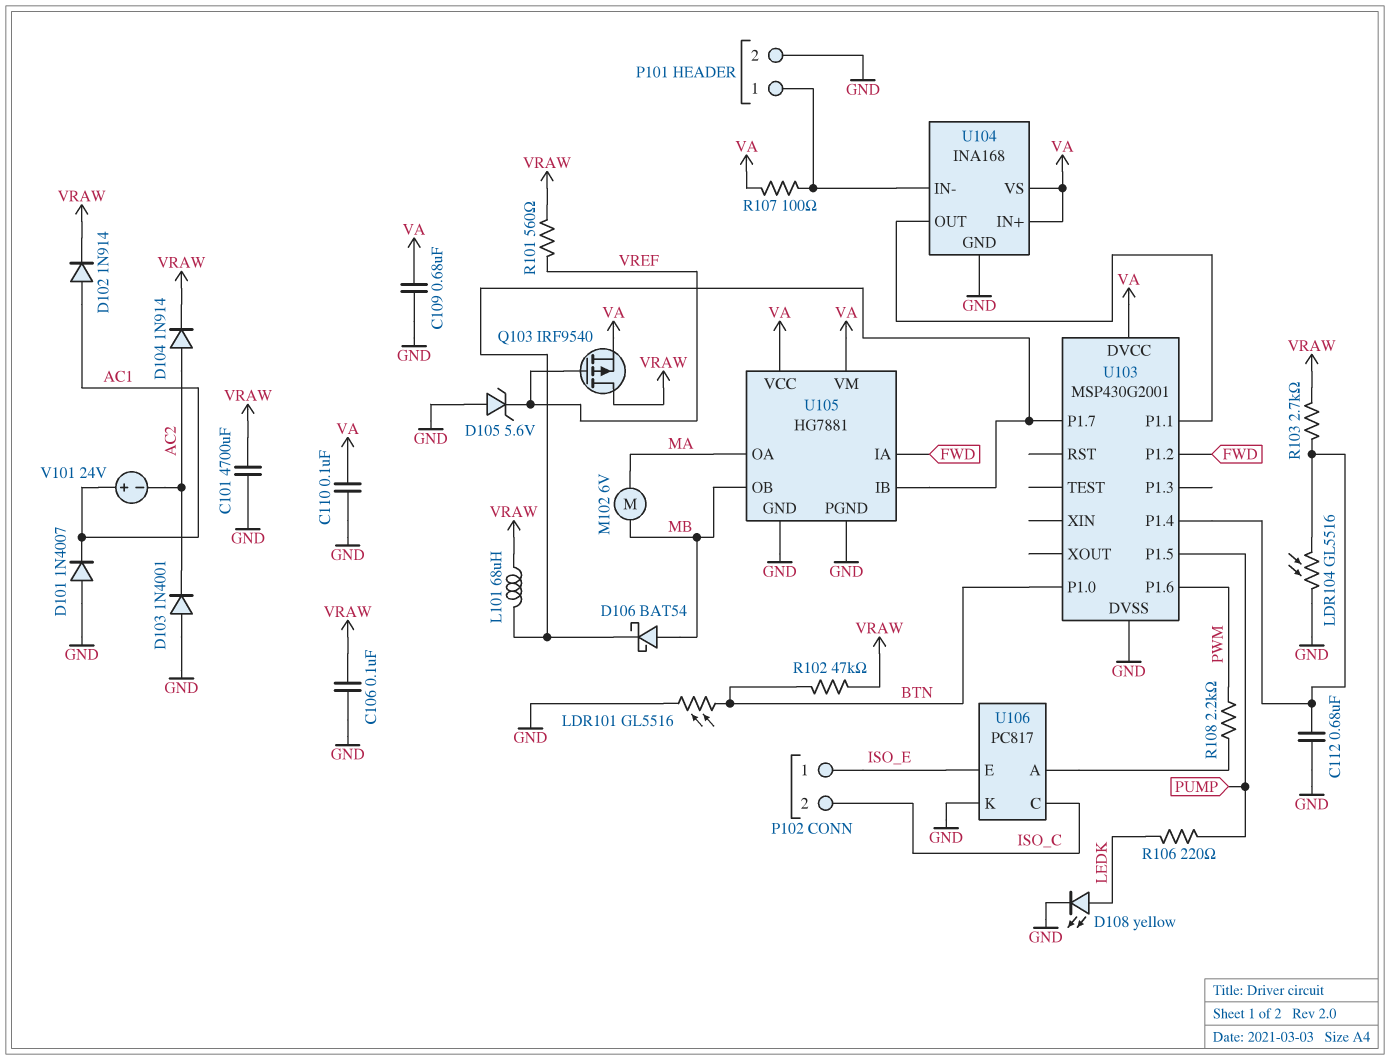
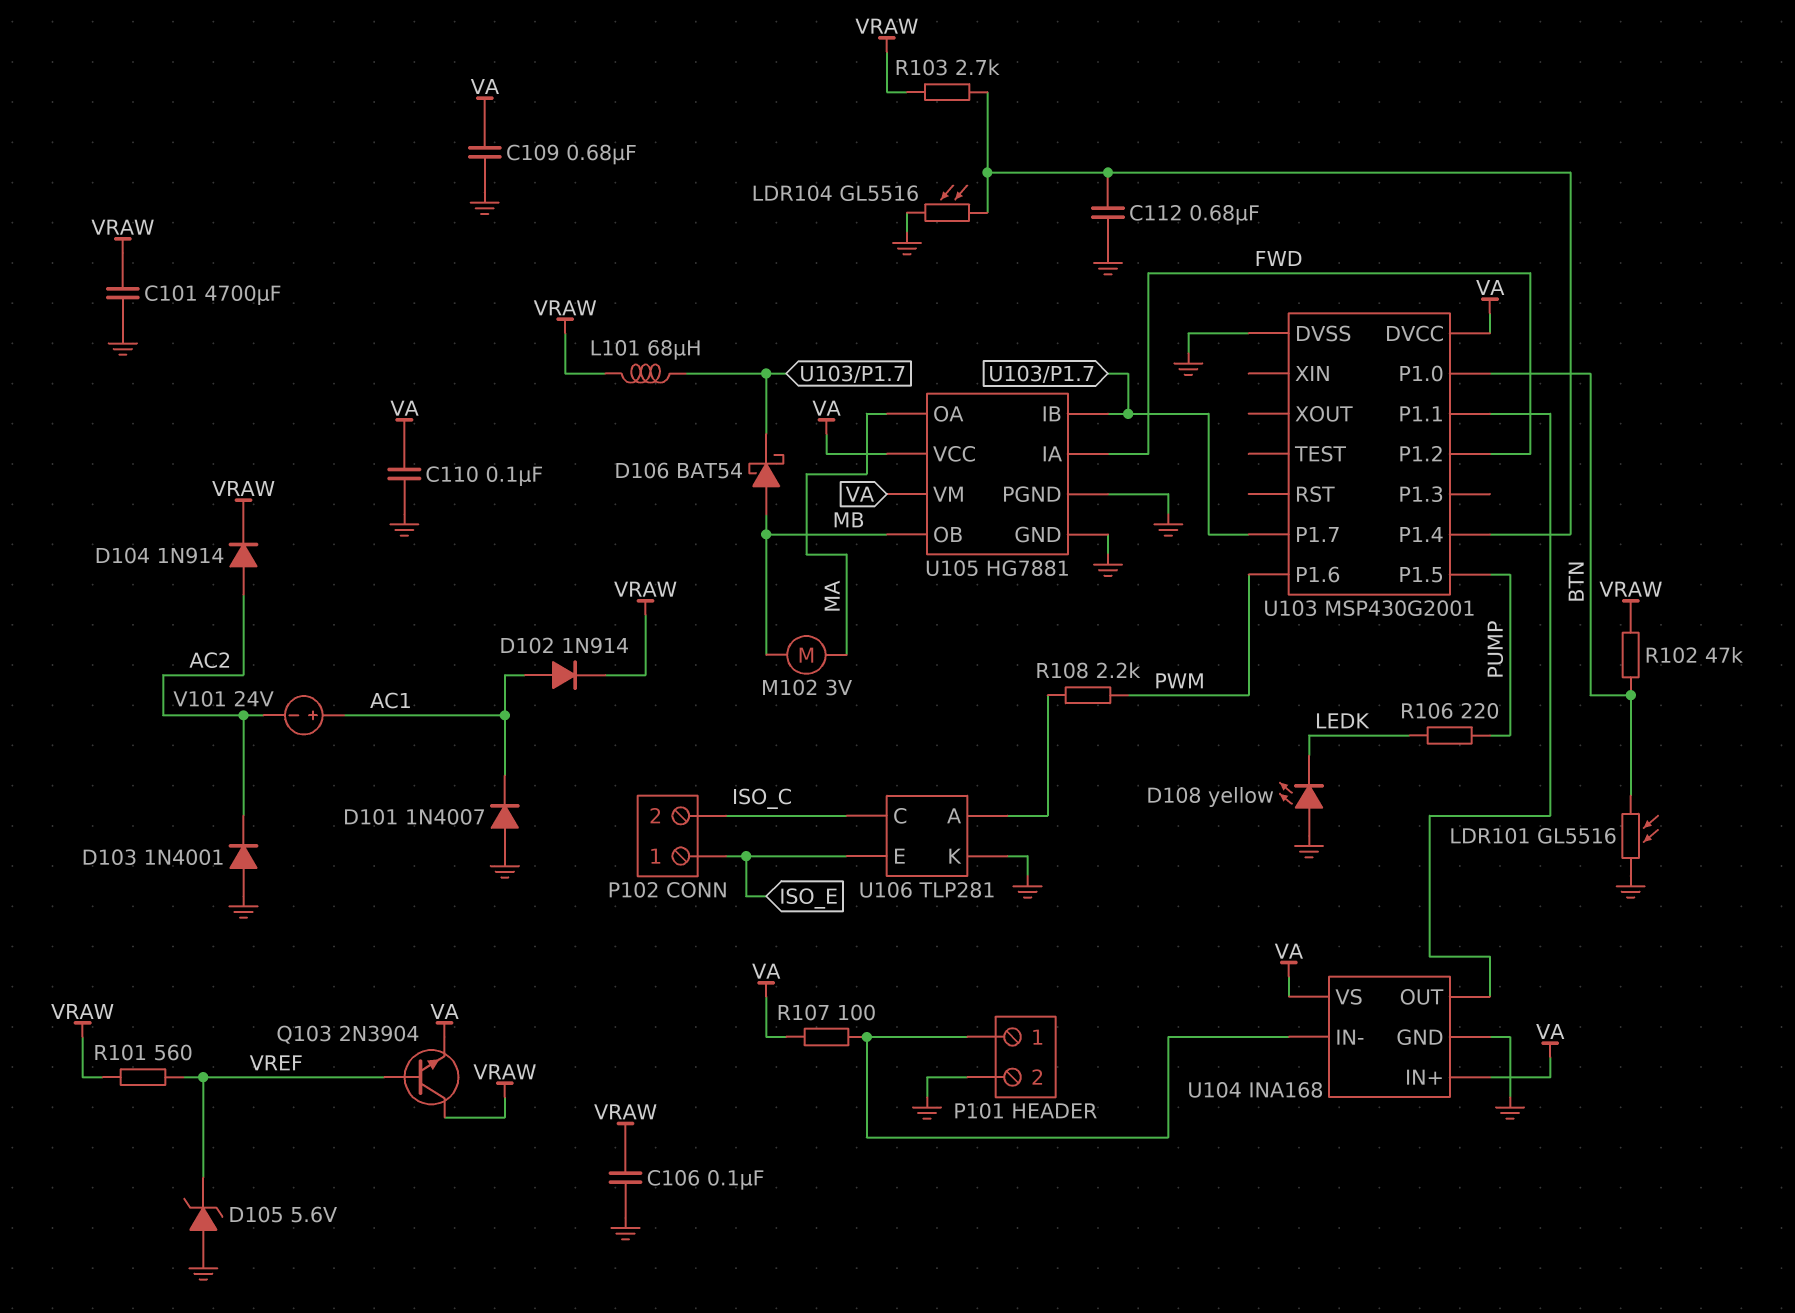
D108: LED yellow (A LEDK, K GND) -> LED yellow (A GND, K LEDK)
M102: motor 6V (MA, MB) -> motor 3V (MA, MB)
Q103: PMOS IRF9540 (G VREF, D VRAW, S VA) -> NPN 2N3904 (B VREF, C VRAW, E VA)
U106: PC817 -> TLP281

